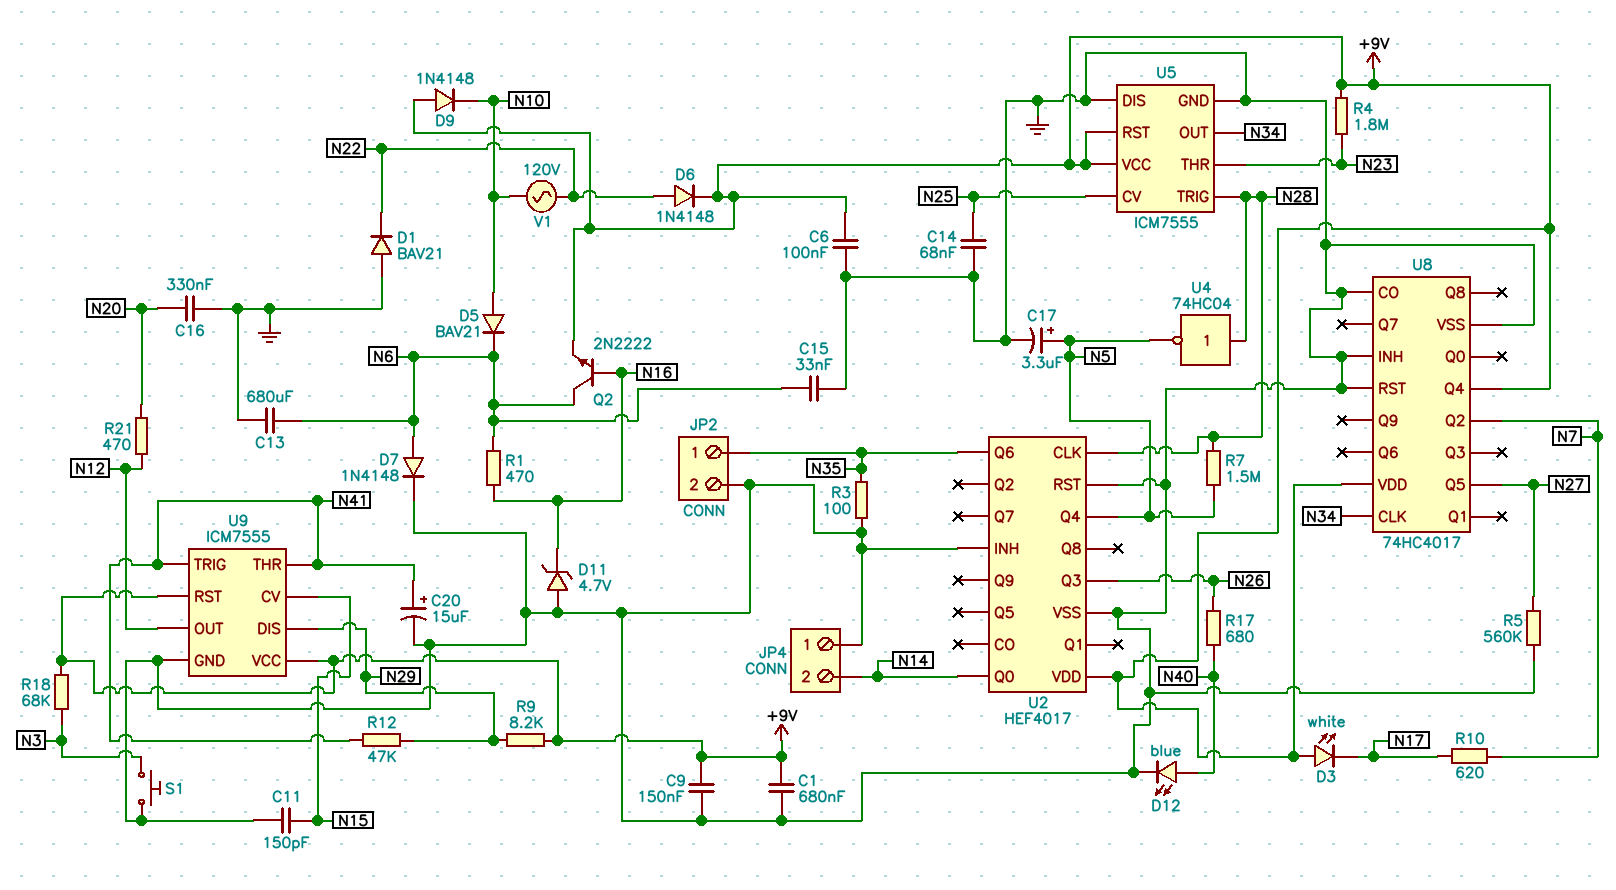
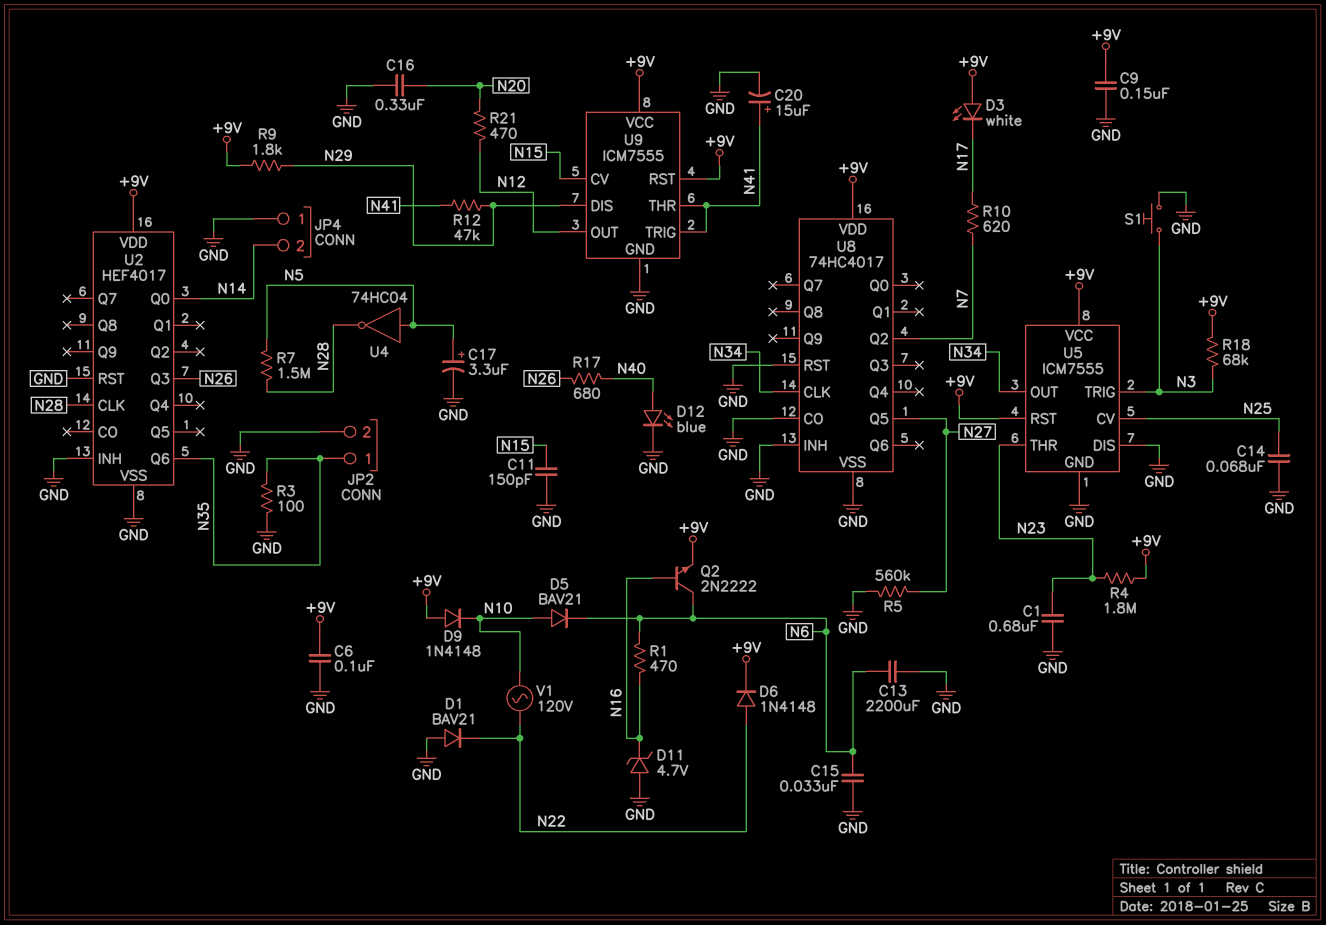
C1: 680nF (+9V, GND) -> 680nF (GND, N23)
C13: 680uF (GND, N6) -> 2200uF (GND, N6)
D7: diode 1N4148 (A N6, K GND) -> none
R9: 8.2k (+9V, N29) -> 1.8k (+9V, N29)
U2 pin Q4: N5 -> none
U4: NOT 74HC04 (in N28, out N5) -> NOT 74HC04 (in N5, out N28)
U5 pin TRIG: N28 -> N3
U8 pin Q4: +9V -> none

